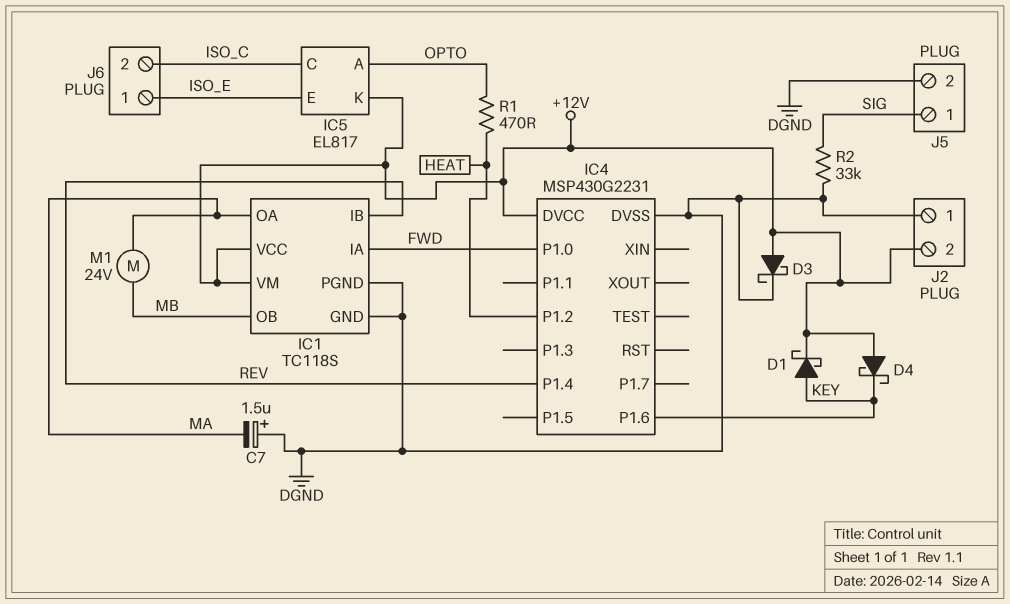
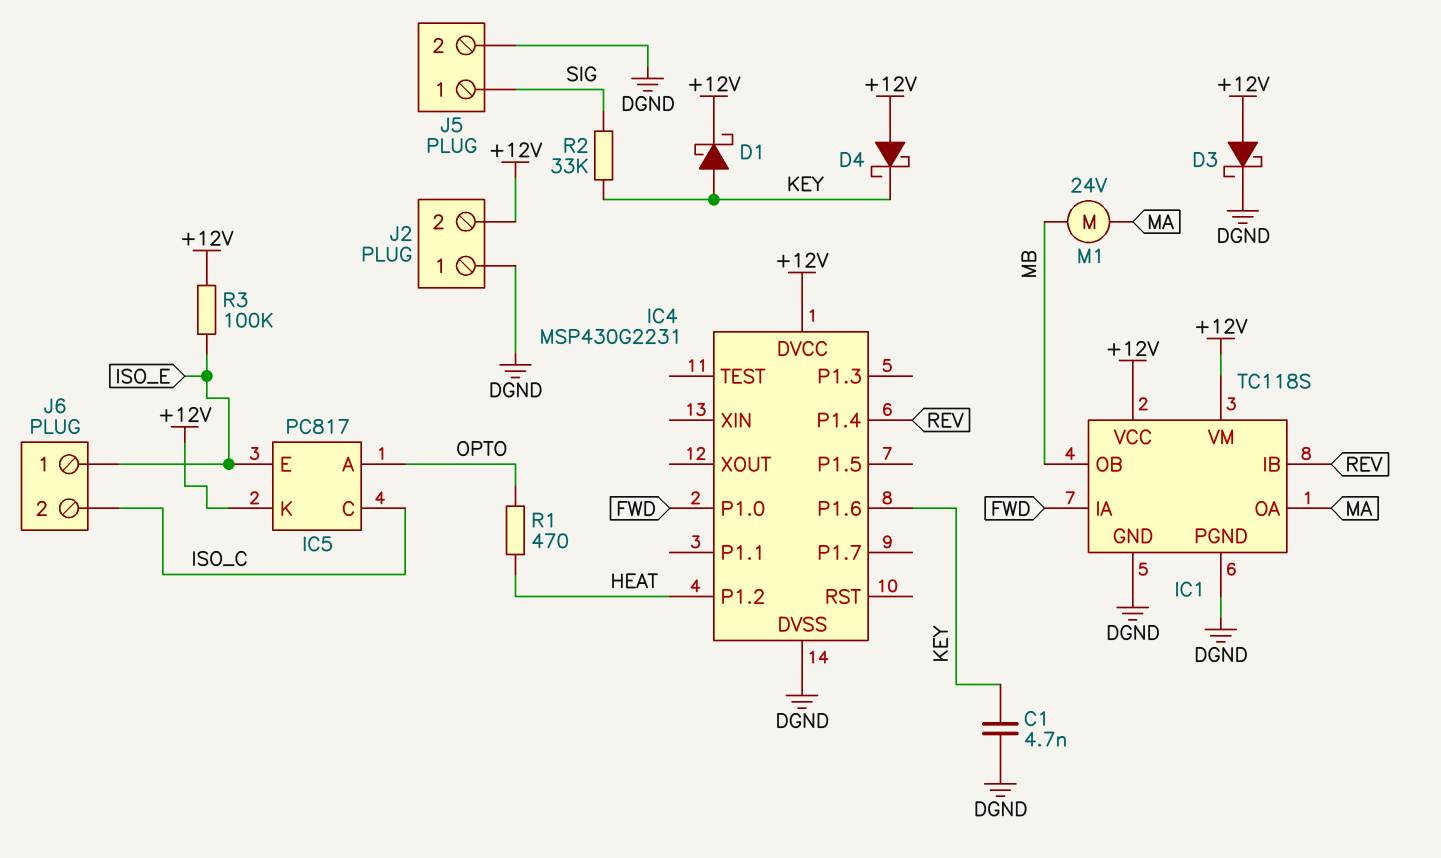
C1: none -> 4.7nF (DGND, KEY)
C7: 1.5uF (plus DGND, minus MA) -> none
IC5: EL817 -> PC817
R2: 33k (DGND, SIG) -> 33k (KEY, SIG)
R3: none -> 100k (+12V, ISO_E)

